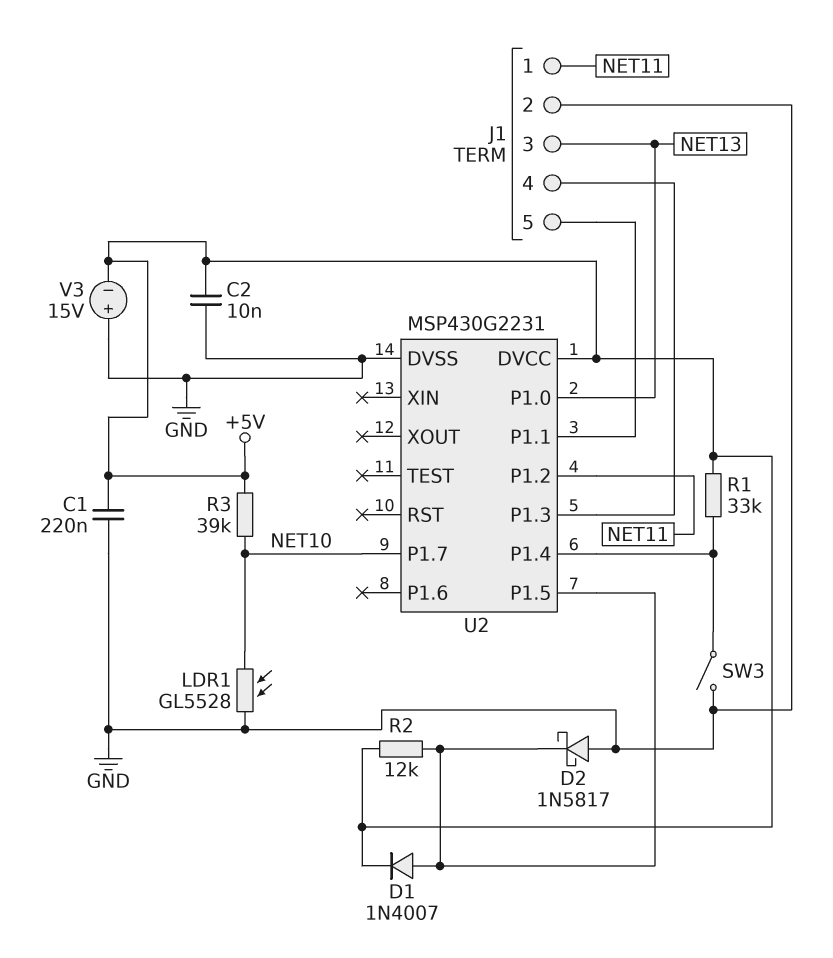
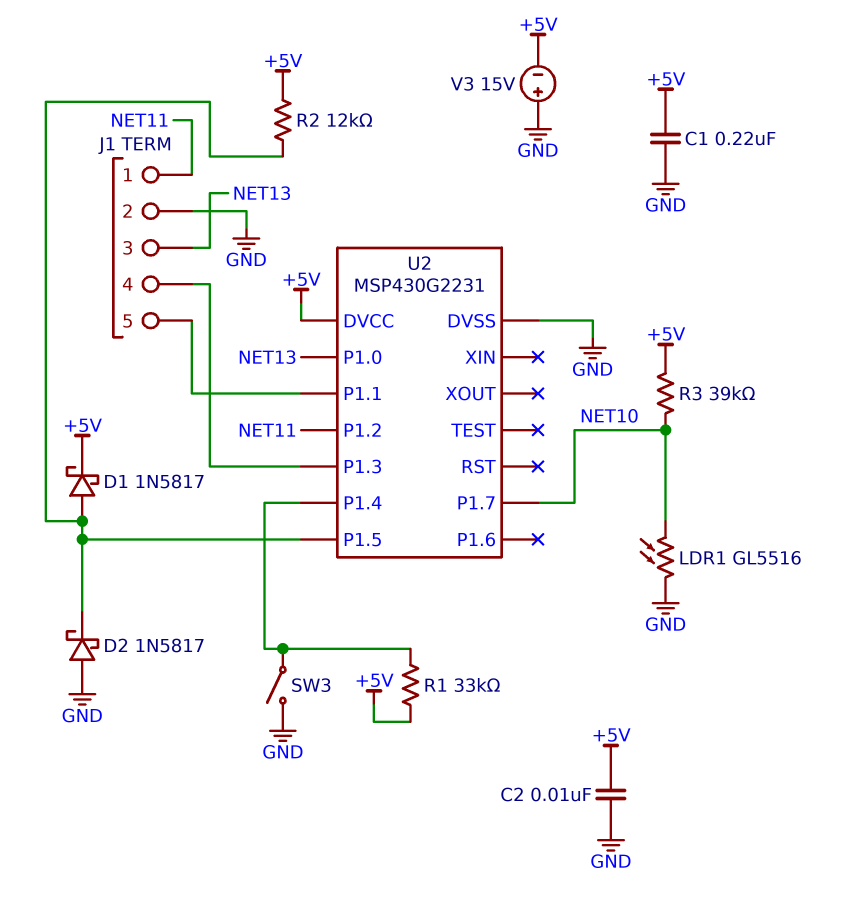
D1: diode 1N4007 (A U2/P1.5, K +5V) -> schottky 1N5817 (A U2/P1.5, K +5V)
LDR1: GL5528 (GND, NET10) -> GL5516 (GND, NET10)

